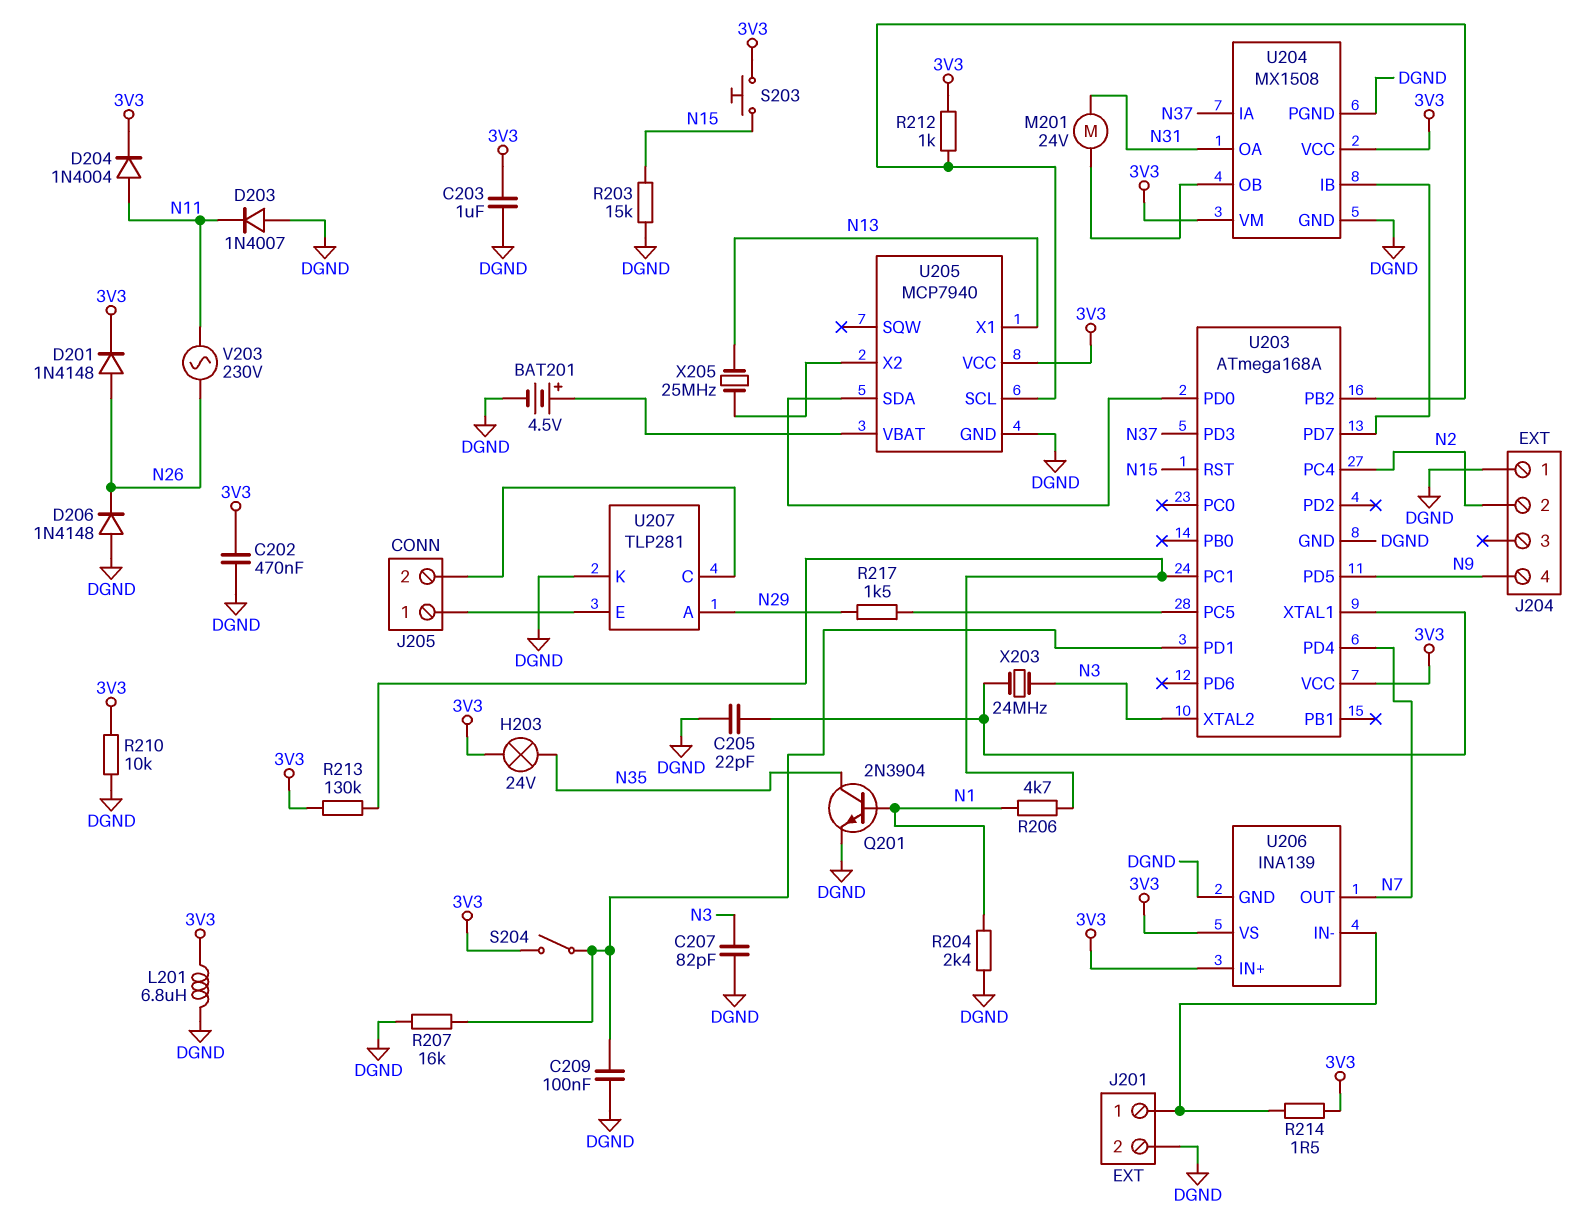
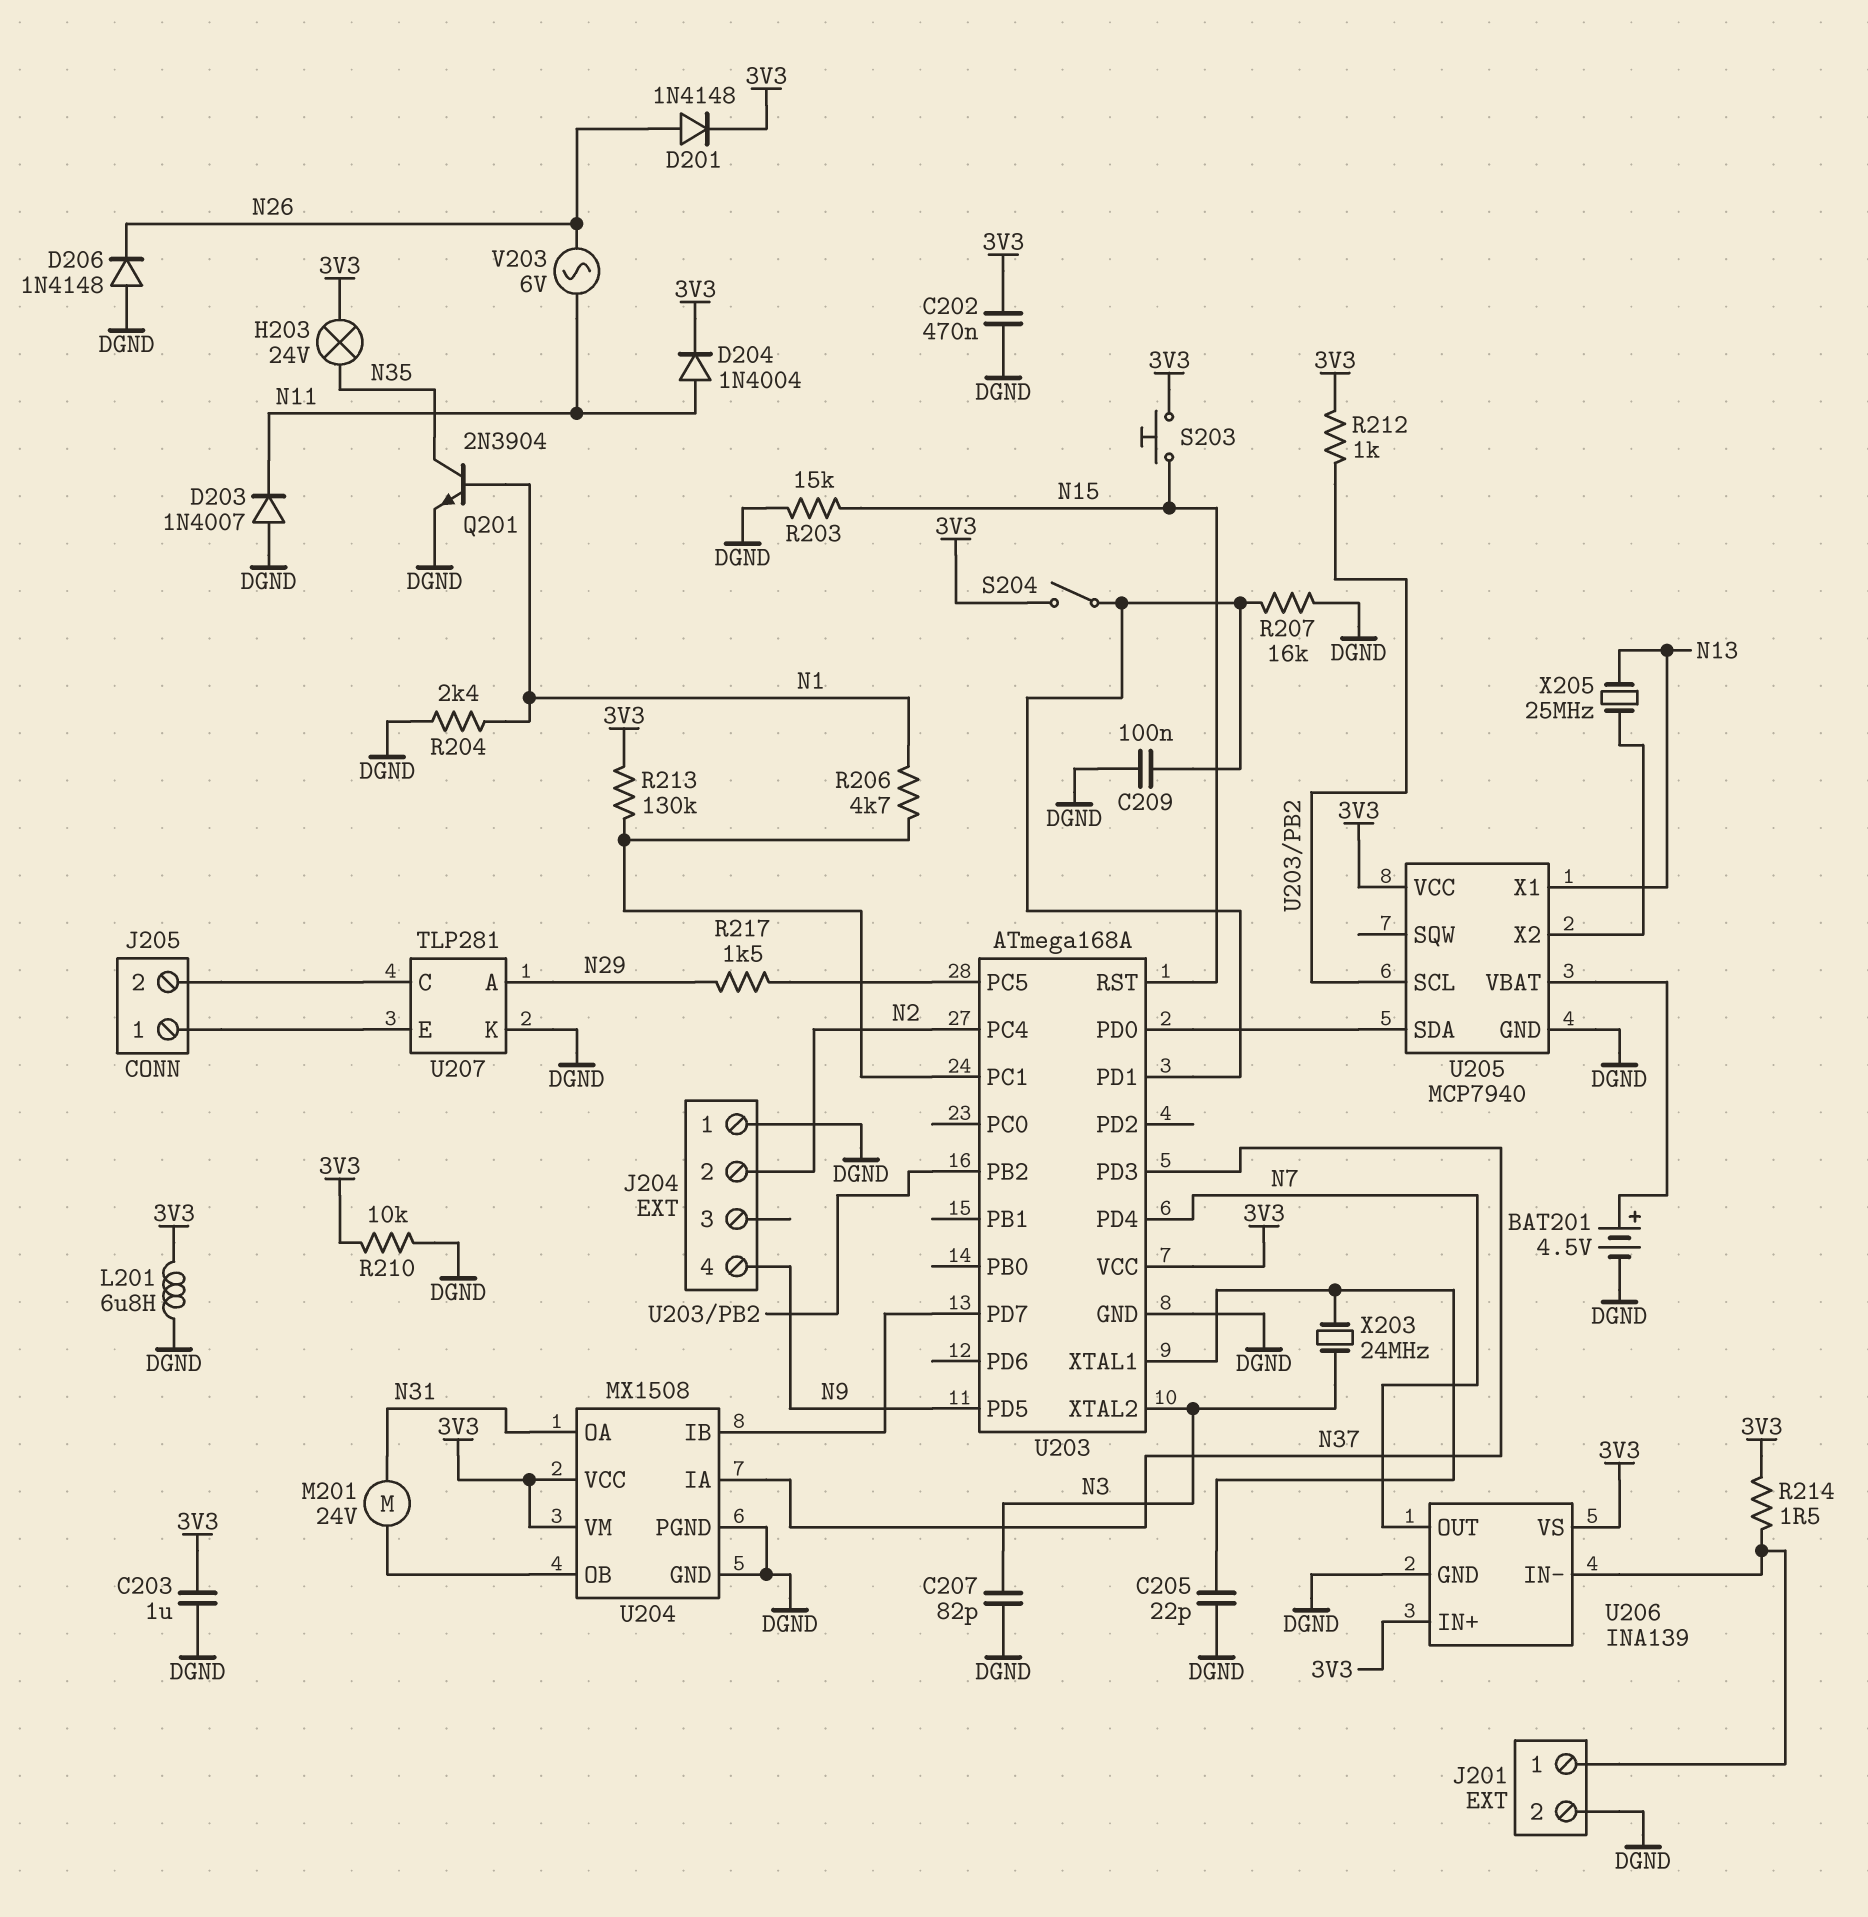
V203: AC 230V (N11, N26) -> AC 6V (N11, N26)

